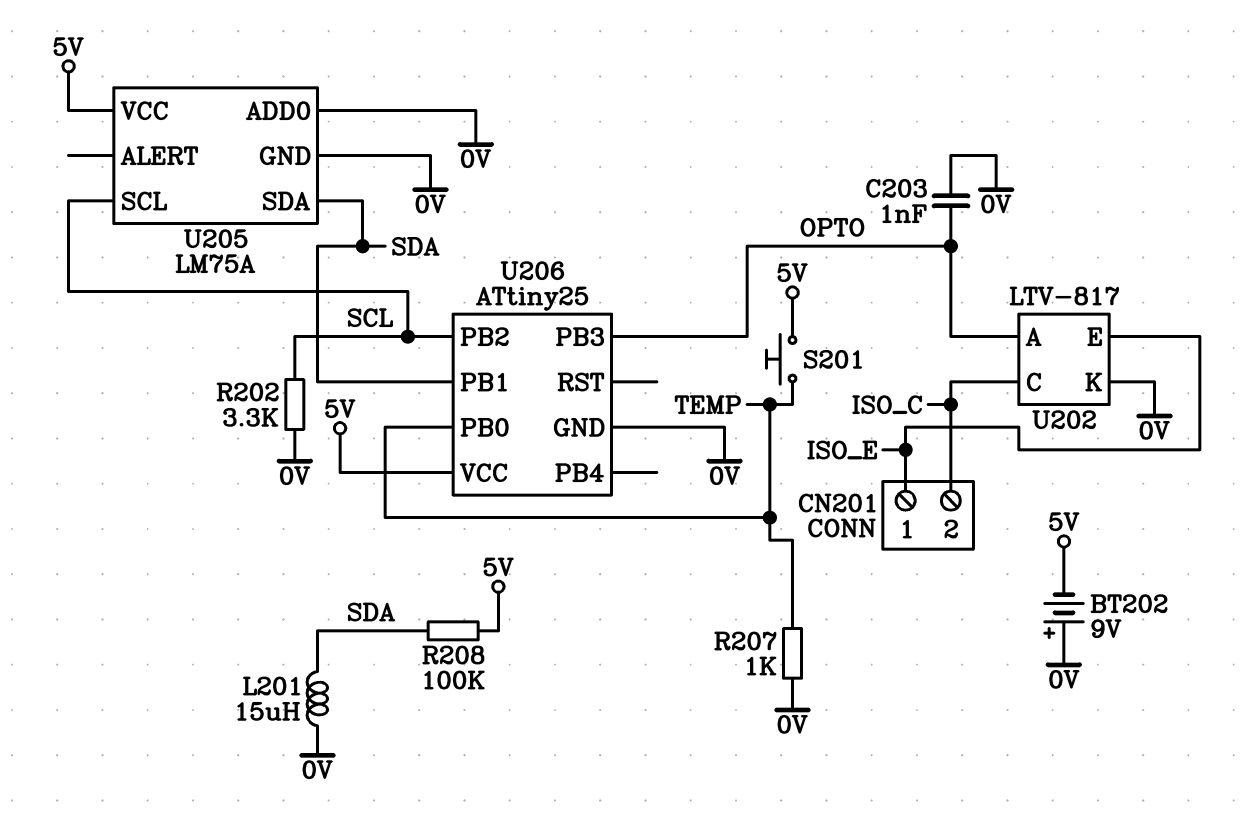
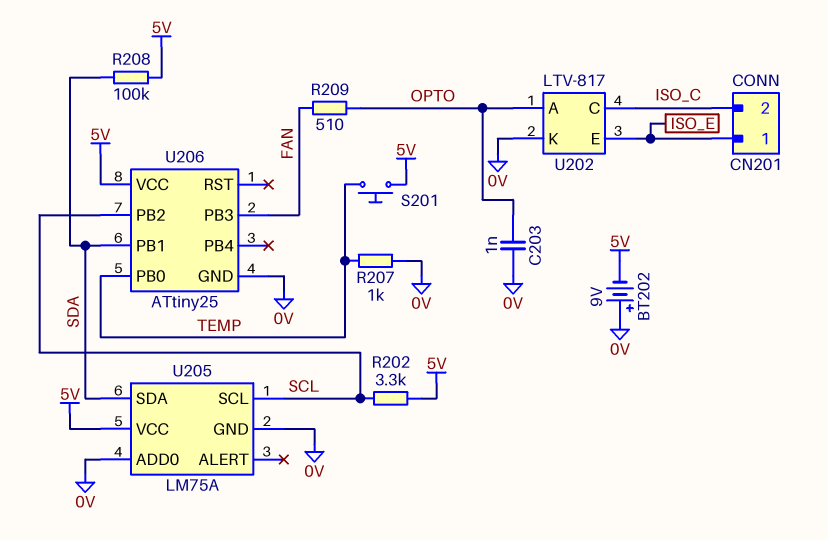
L201: 15uH (0V, SDA) -> none
R202: 3.3k (0V, SCL) -> 3.3k (5V, SCL)
R209: none -> 510 (FAN, OPTO)
U206 pin PB3: OPTO -> FAN

